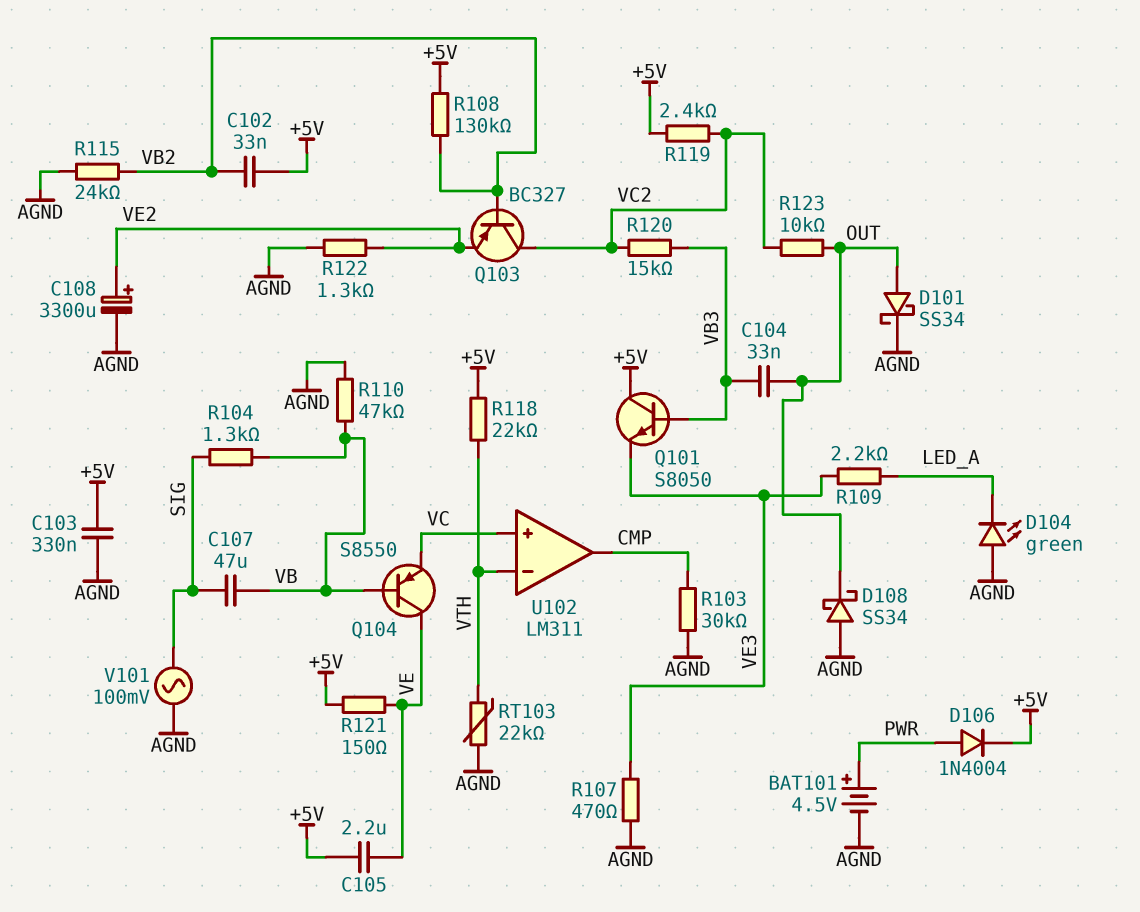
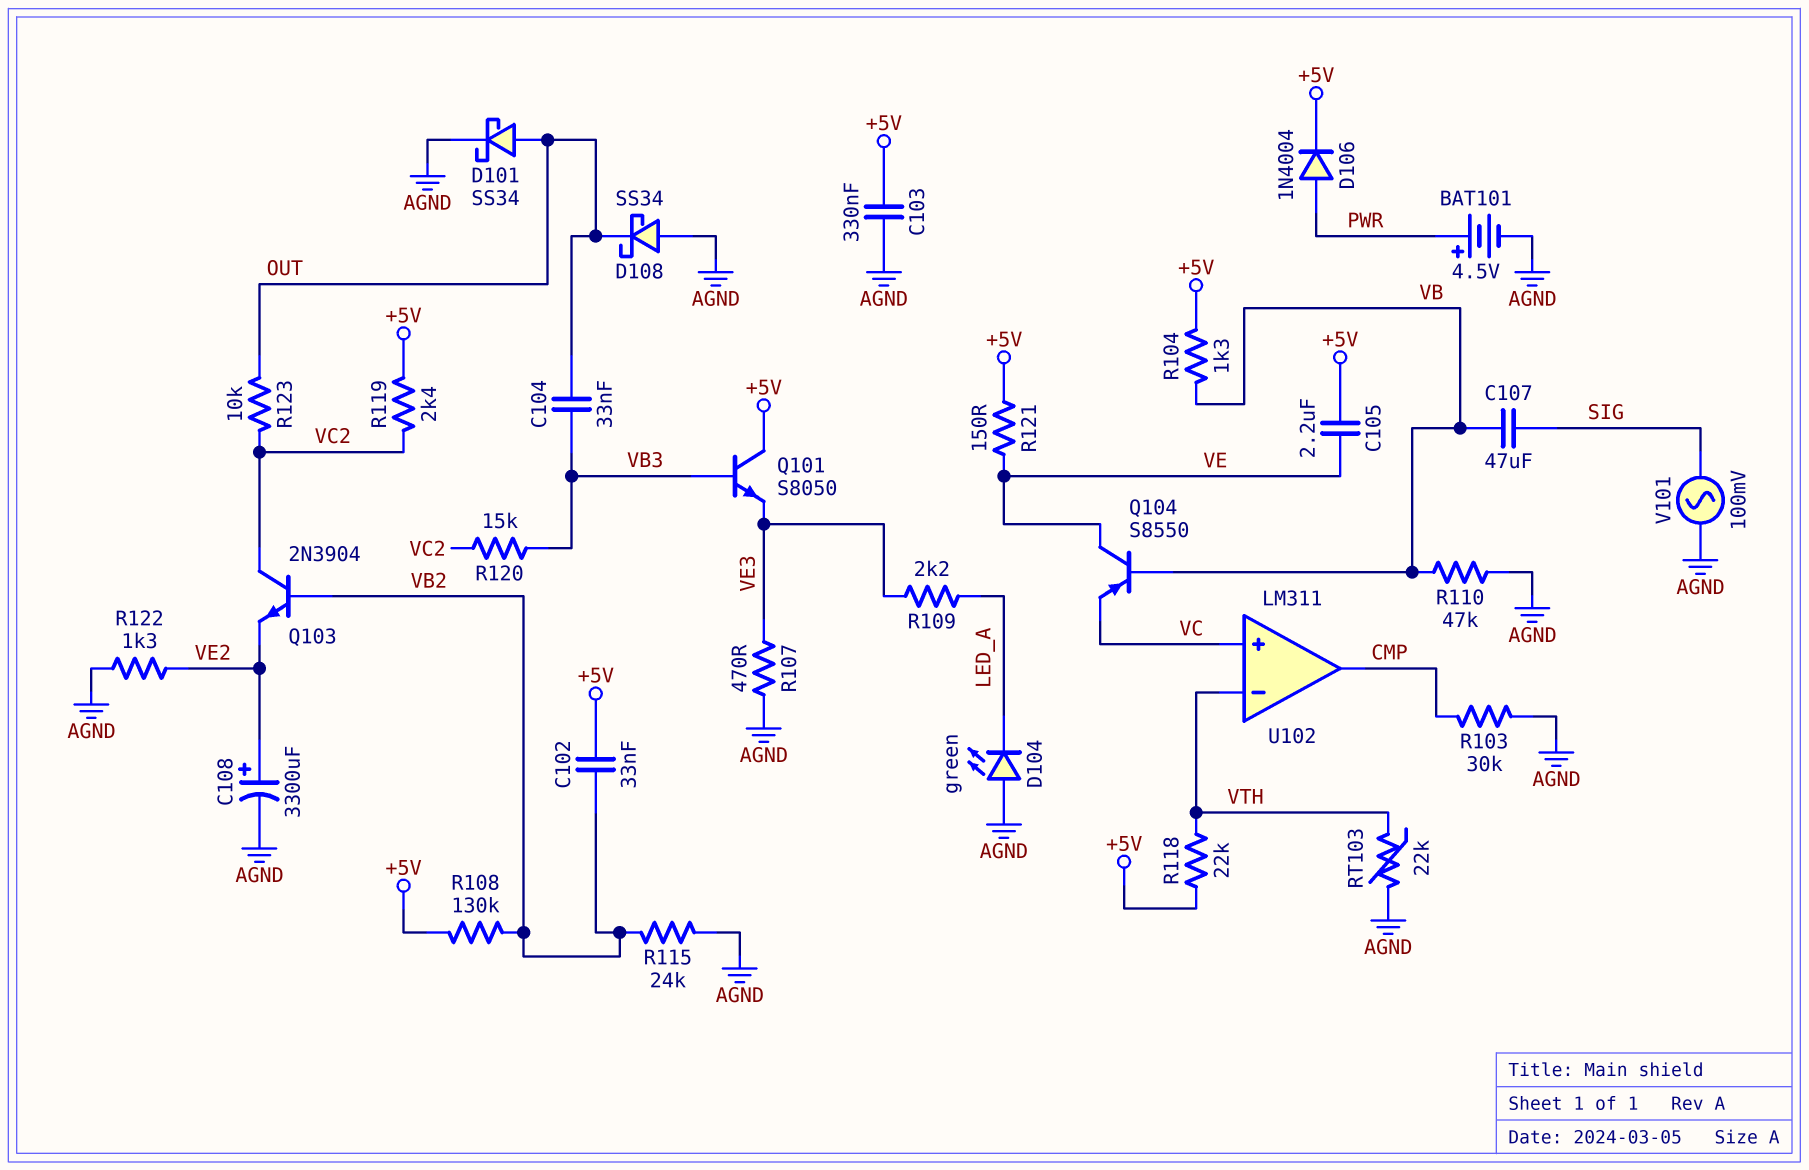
Q103: PNP BC327 (B VB2, C VC2, E VE2) -> NPN 2N3904 (B VB2, C VC2, E VE2)
R104: 1.3k (SIG, VB) -> 1.3k (+5V, VB)

